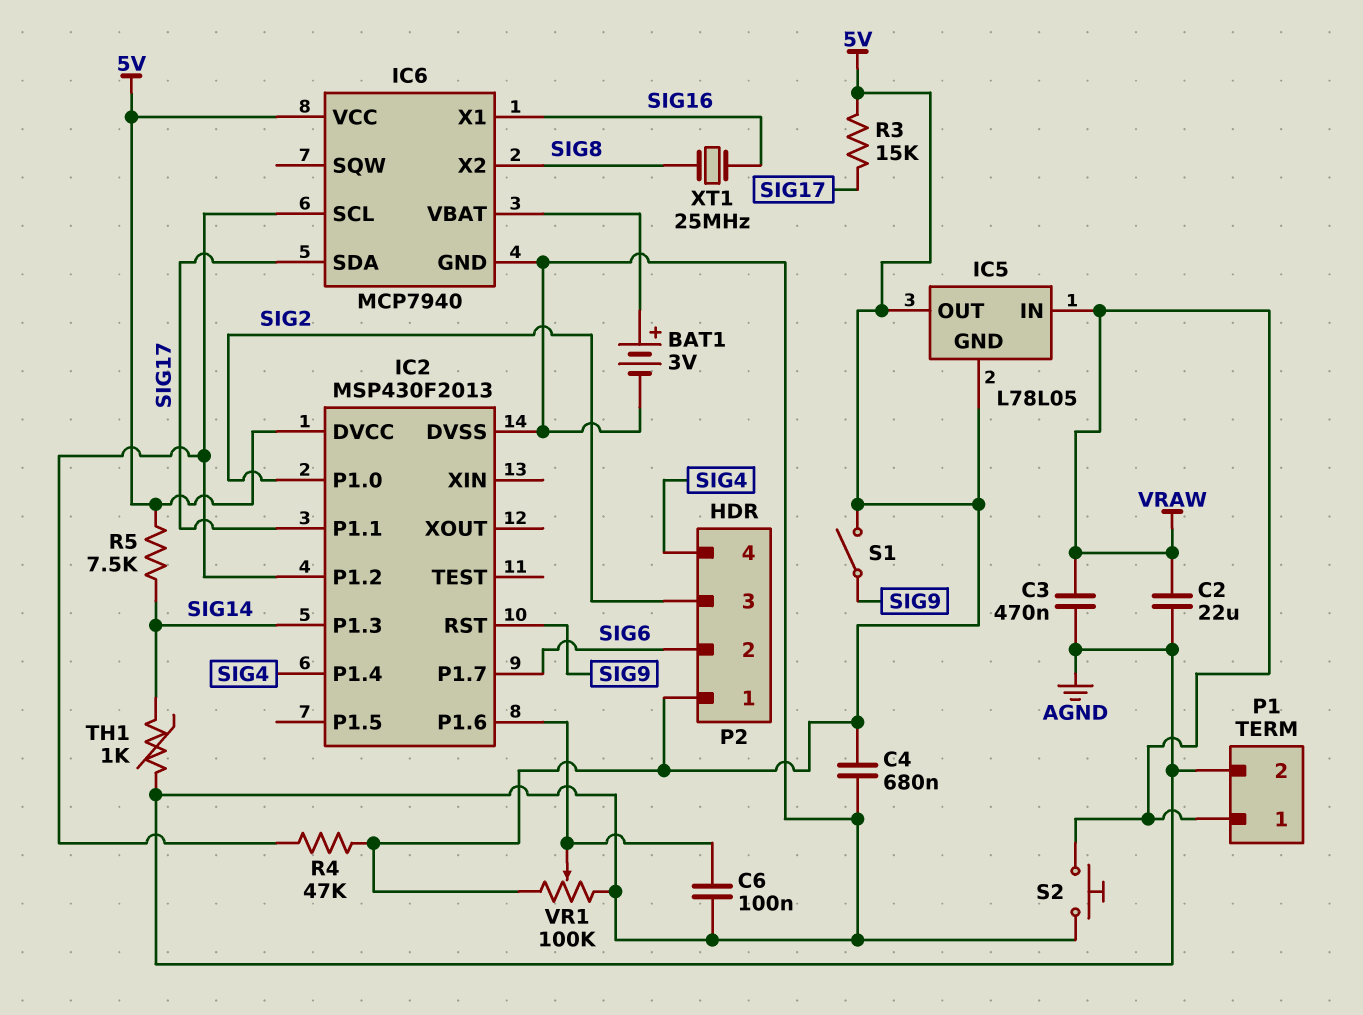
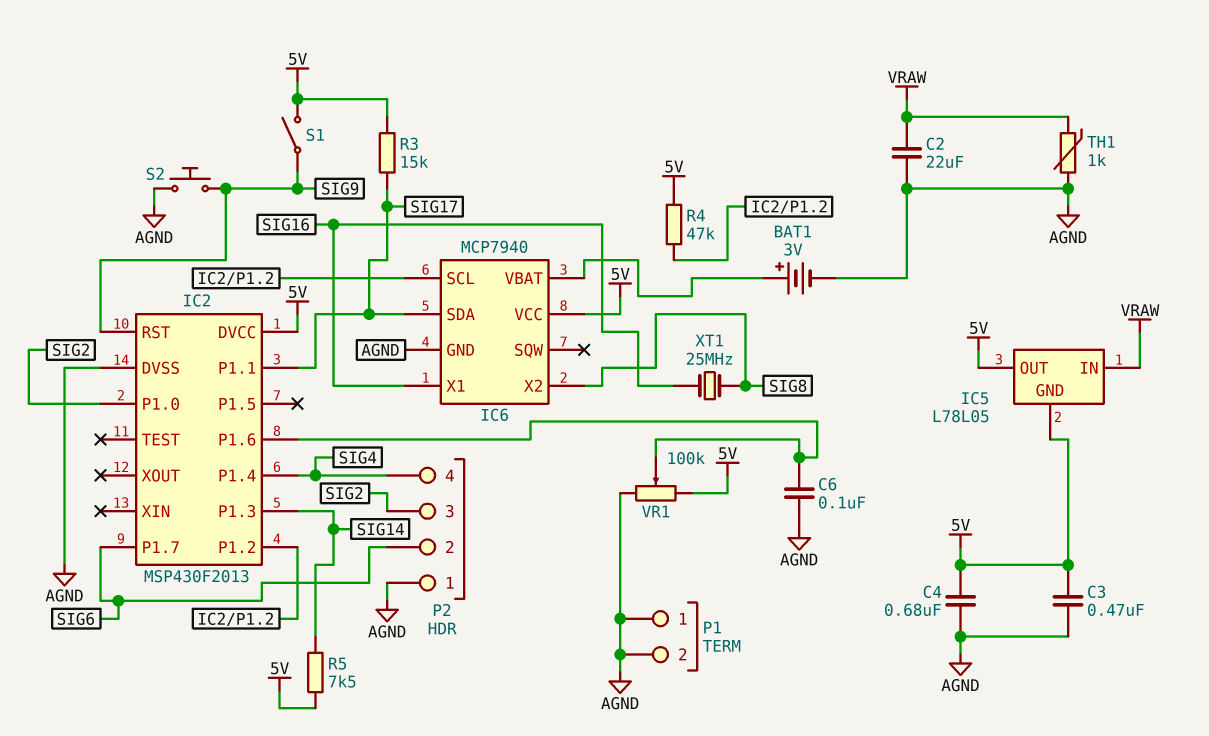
C3: 470nF (AGND, VRAW) -> 470nF (5V, AGND)
P1 pin 1: VRAW -> AGND
P2 pin 1: 5V -> AGND
S2: button (AGND, VRAW) -> button (AGND, SIG9)
TH1: 1k (AGND, SIG14) -> 1k (AGND, VRAW)

